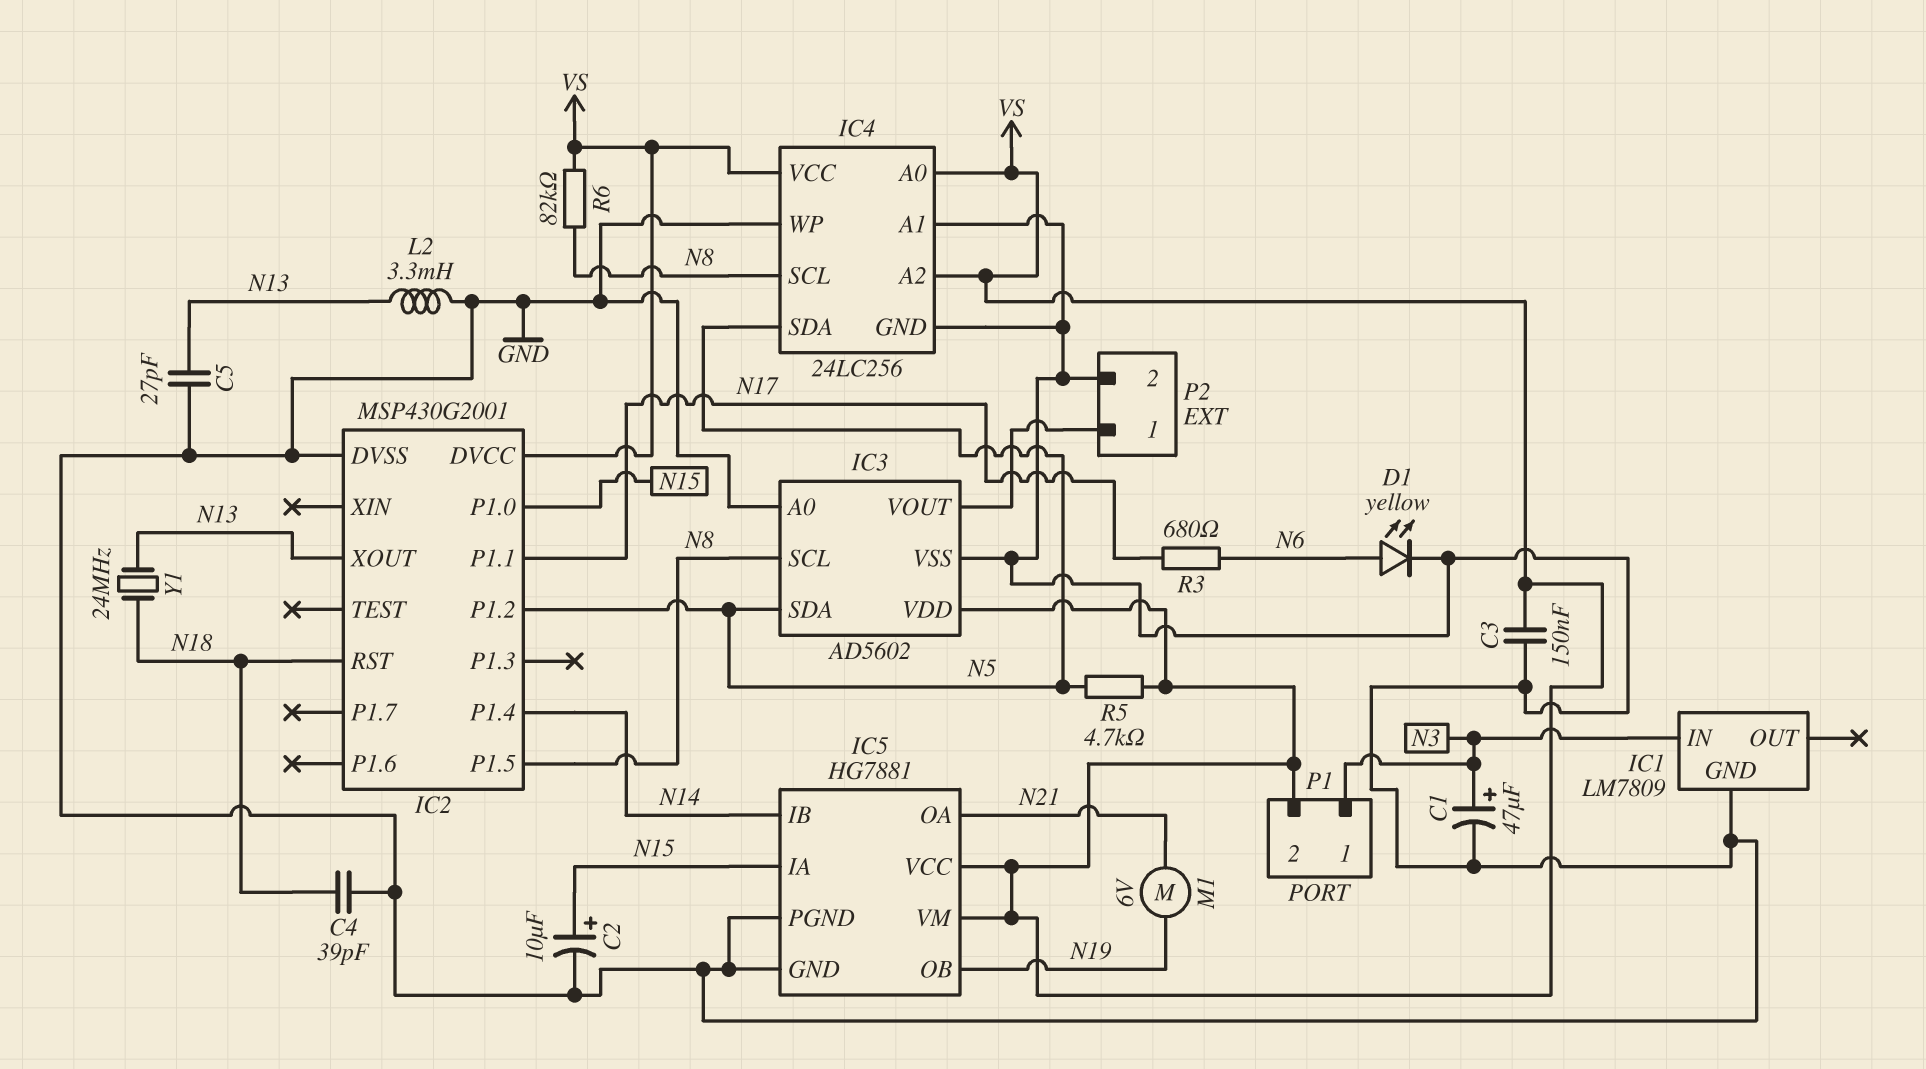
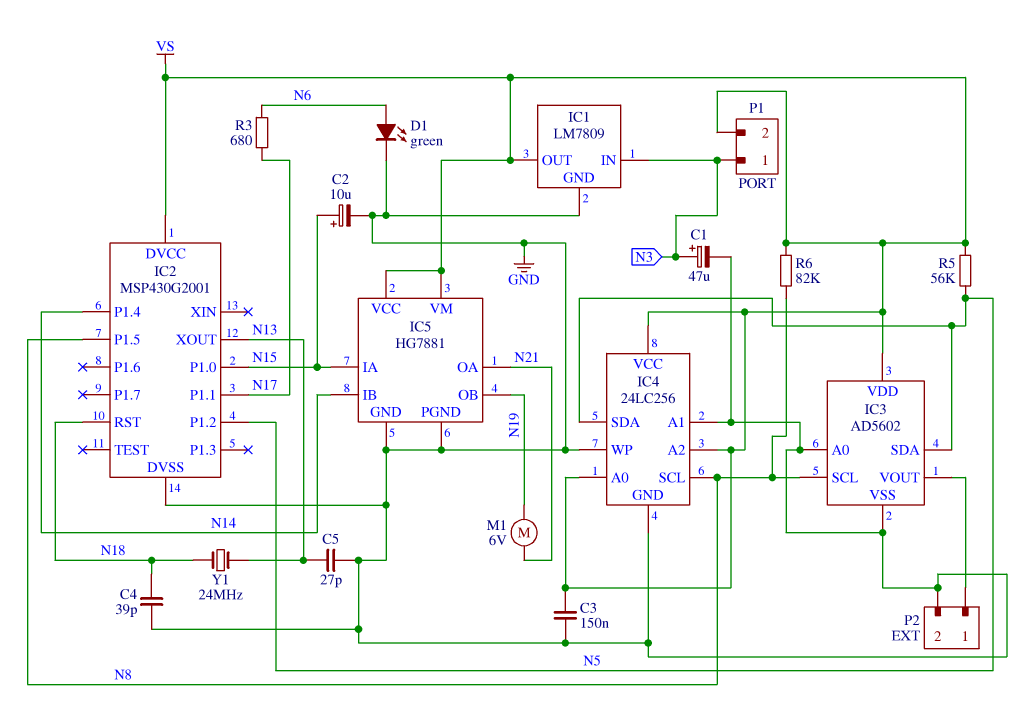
D1: LED yellow (A N6, K GND) -> LED green (A N6, K GND)
IC1 pin OUT: none -> VS
L2: 3.3mH (GND, N13) -> none
R5: 4.7k (N5, VS) -> 56k (N5, VS)

